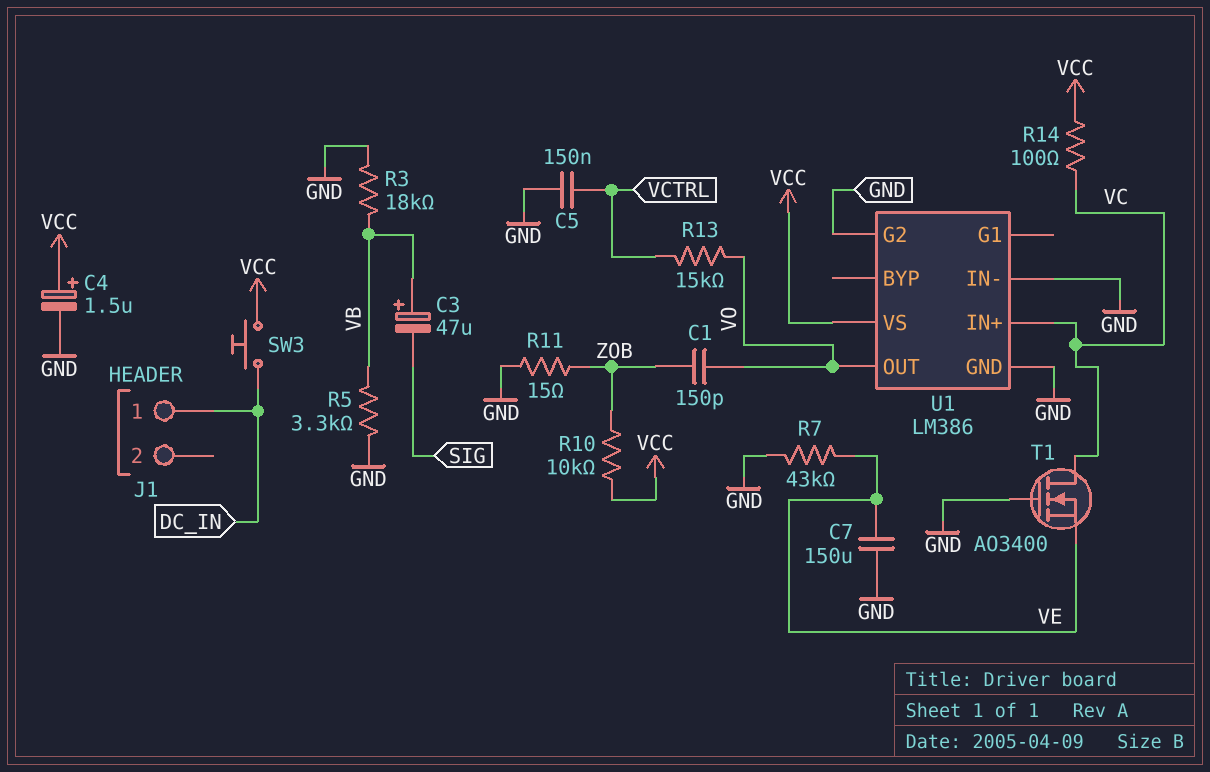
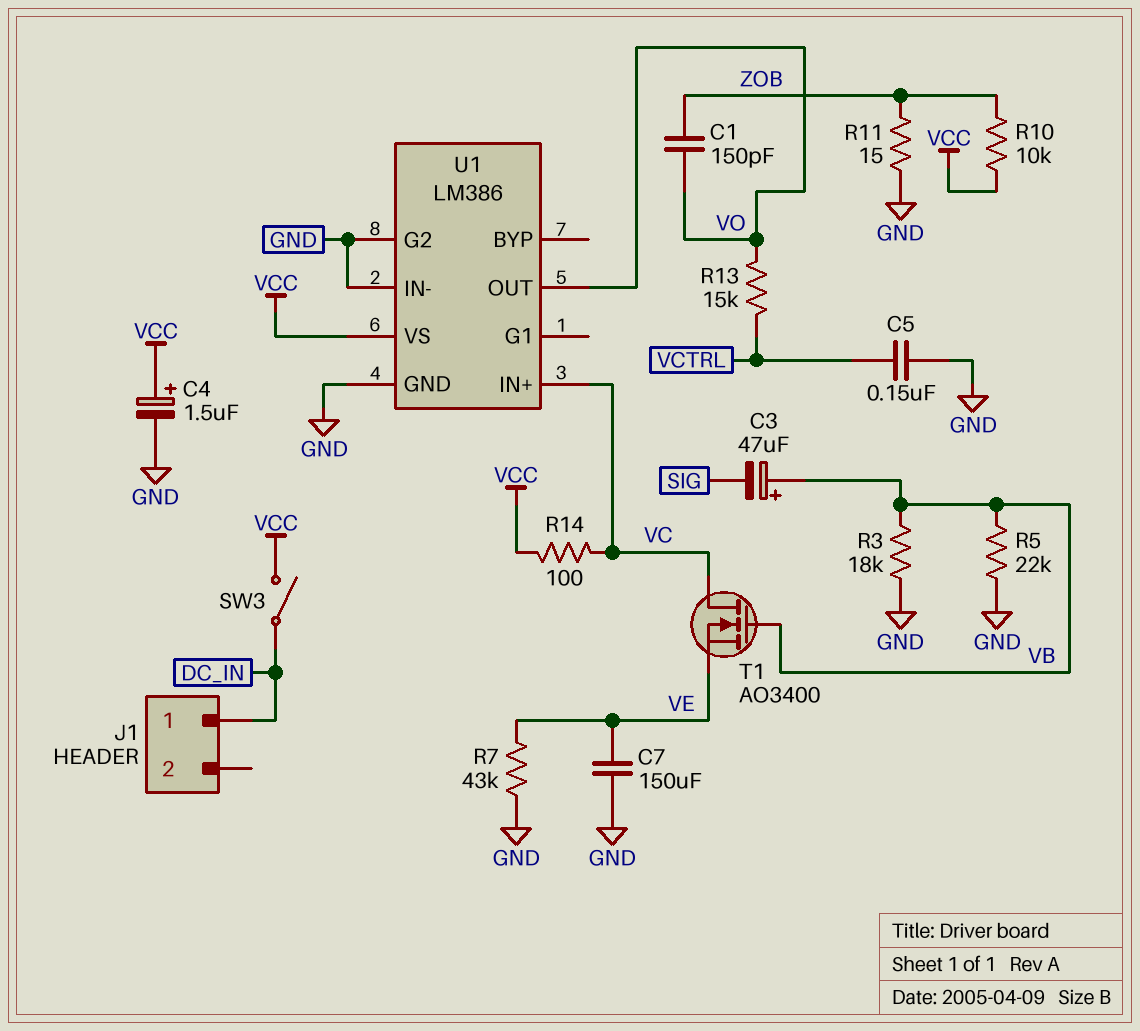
R5: 3.3k (GND, VB) -> 22k (GND, VB)
SW3: button (DC_IN, VCC) -> switch (DC_IN, VCC)
T1: NMOS AO3400 (G GND, D VC, S VE) -> NMOS AO3400 (G VB, D VC, S VE)

